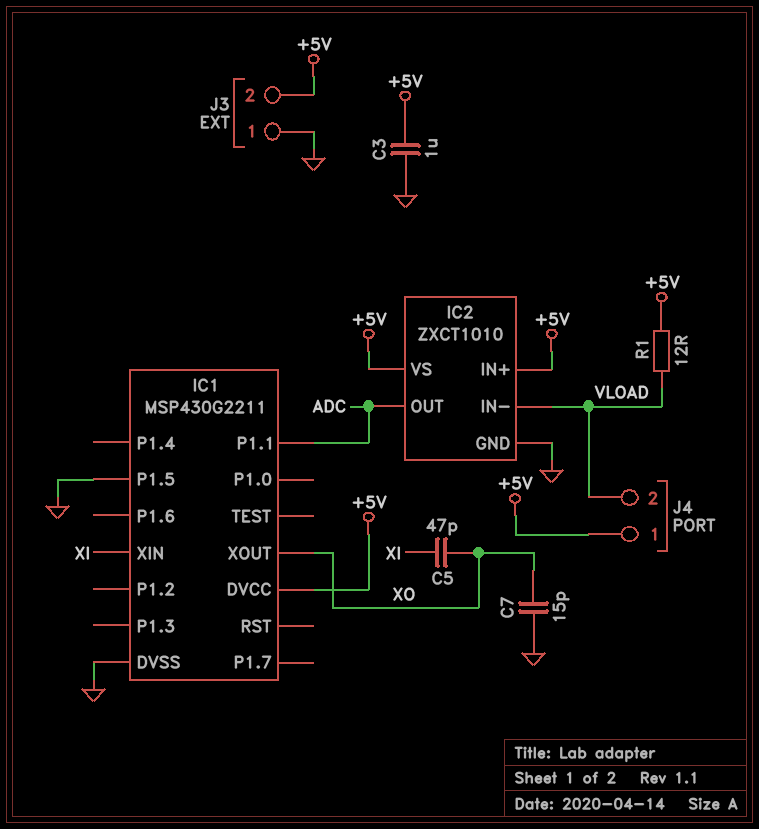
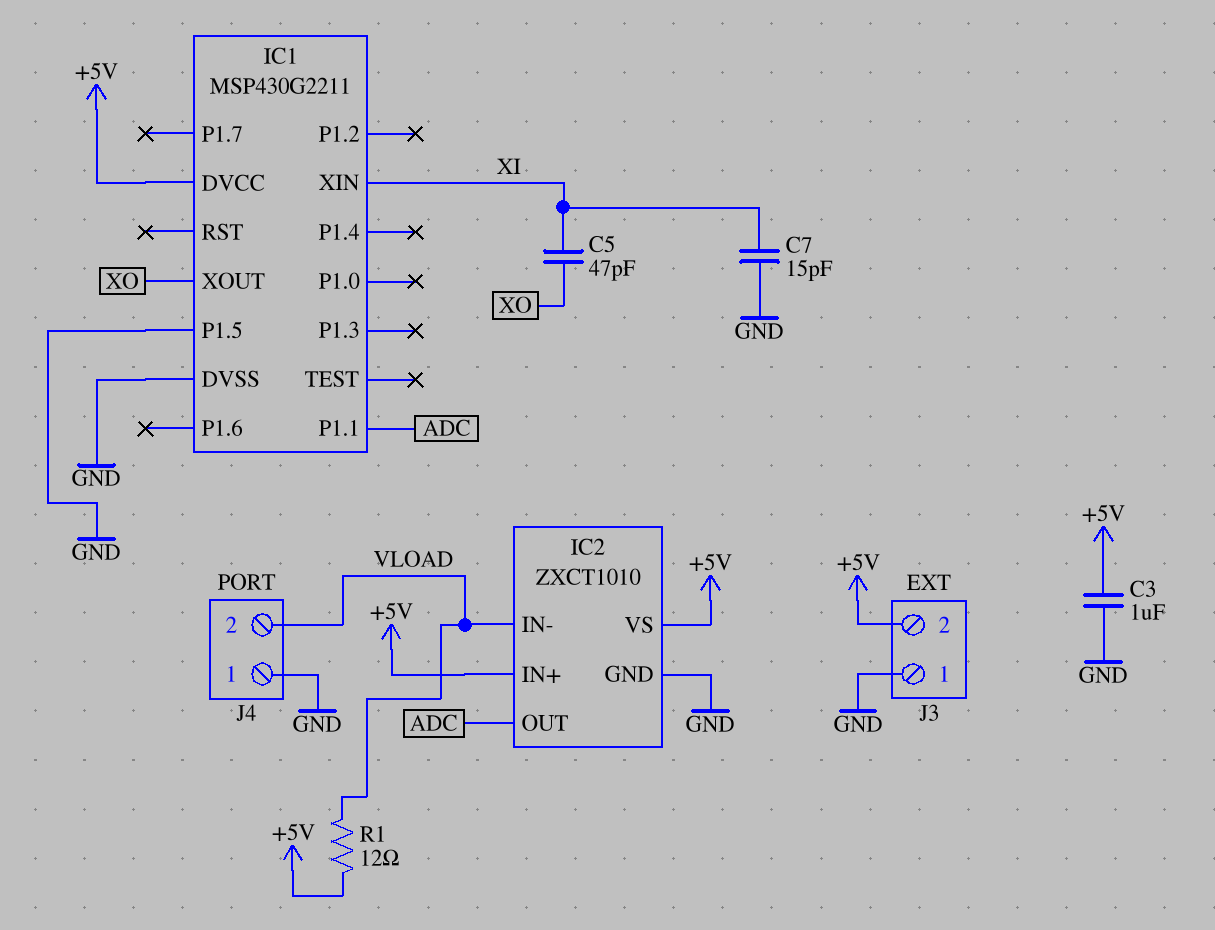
C7: 15pF (GND, XO) -> 15pF (GND, XI)
J4 pin 1: +5V -> GND

